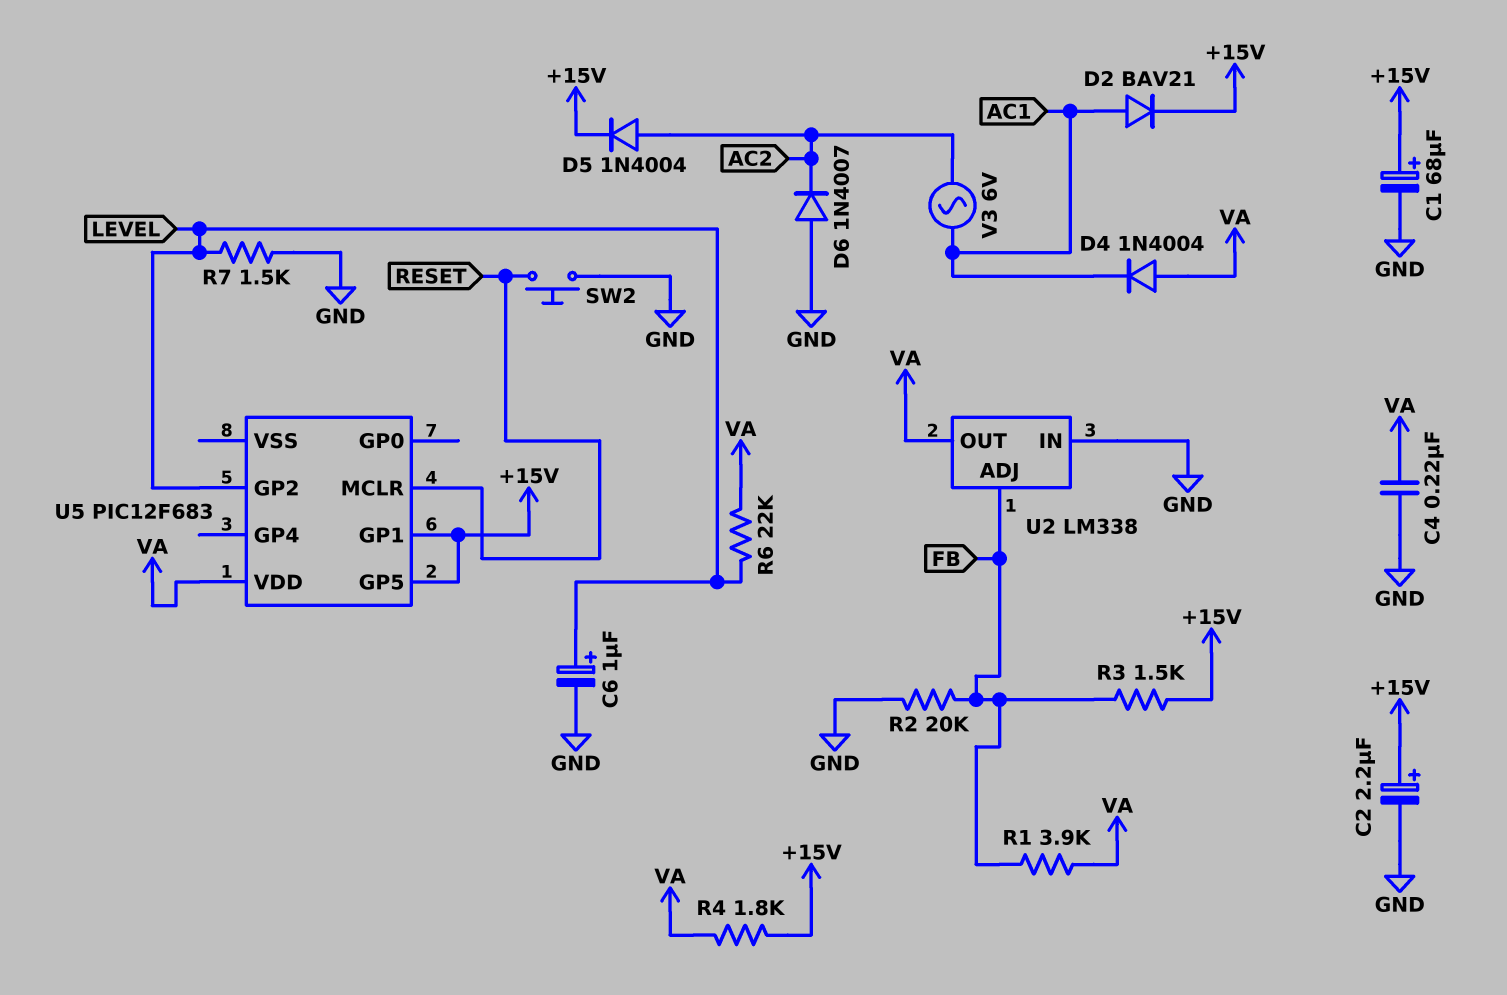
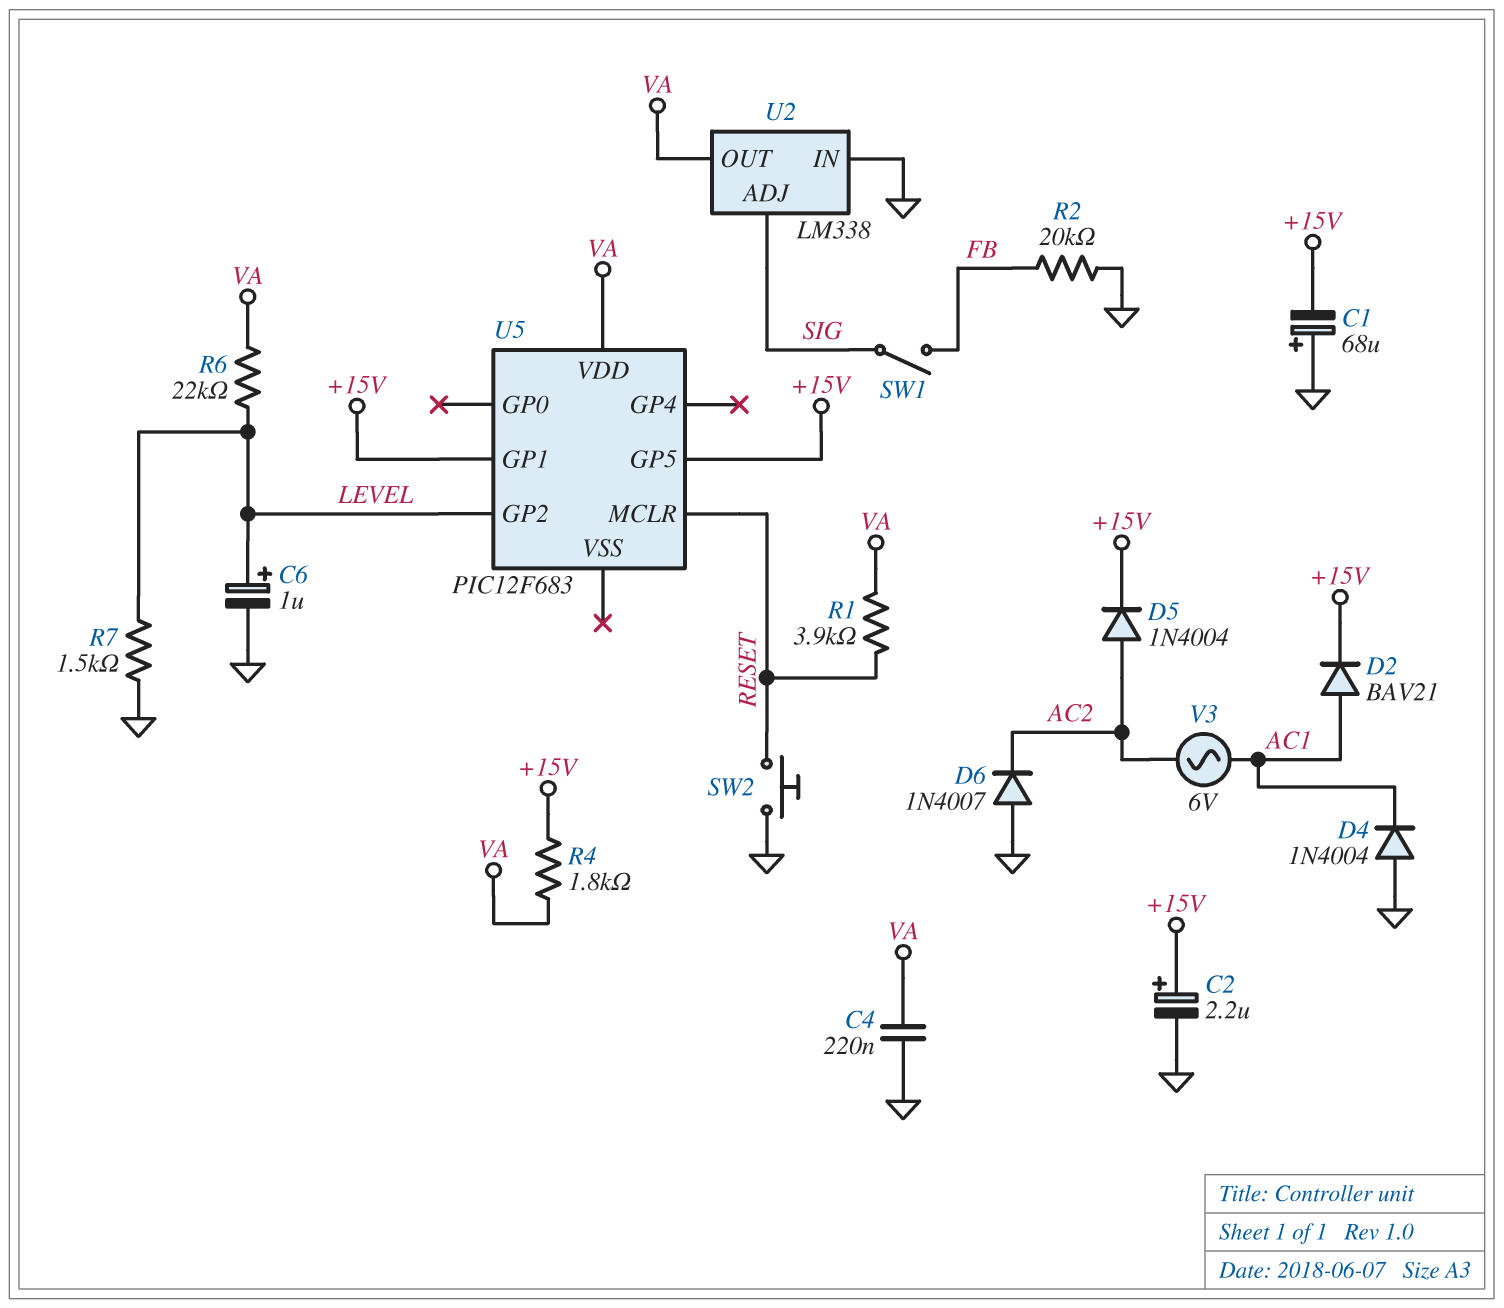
C1: 68uF (plus +15V, minus GND) -> 68uF (plus GND, minus +15V)
D4: diode 1N4004 (A VA, K AC1) -> diode 1N4004 (A GND, K AC1)
R1: 3.9k (FB, VA) -> 3.9k (RESET, VA)
R3: 1.5k (+15V, FB) -> none
SW1: none -> switch (FB, SIG)
U2 pin ADJ: FB -> SIG

